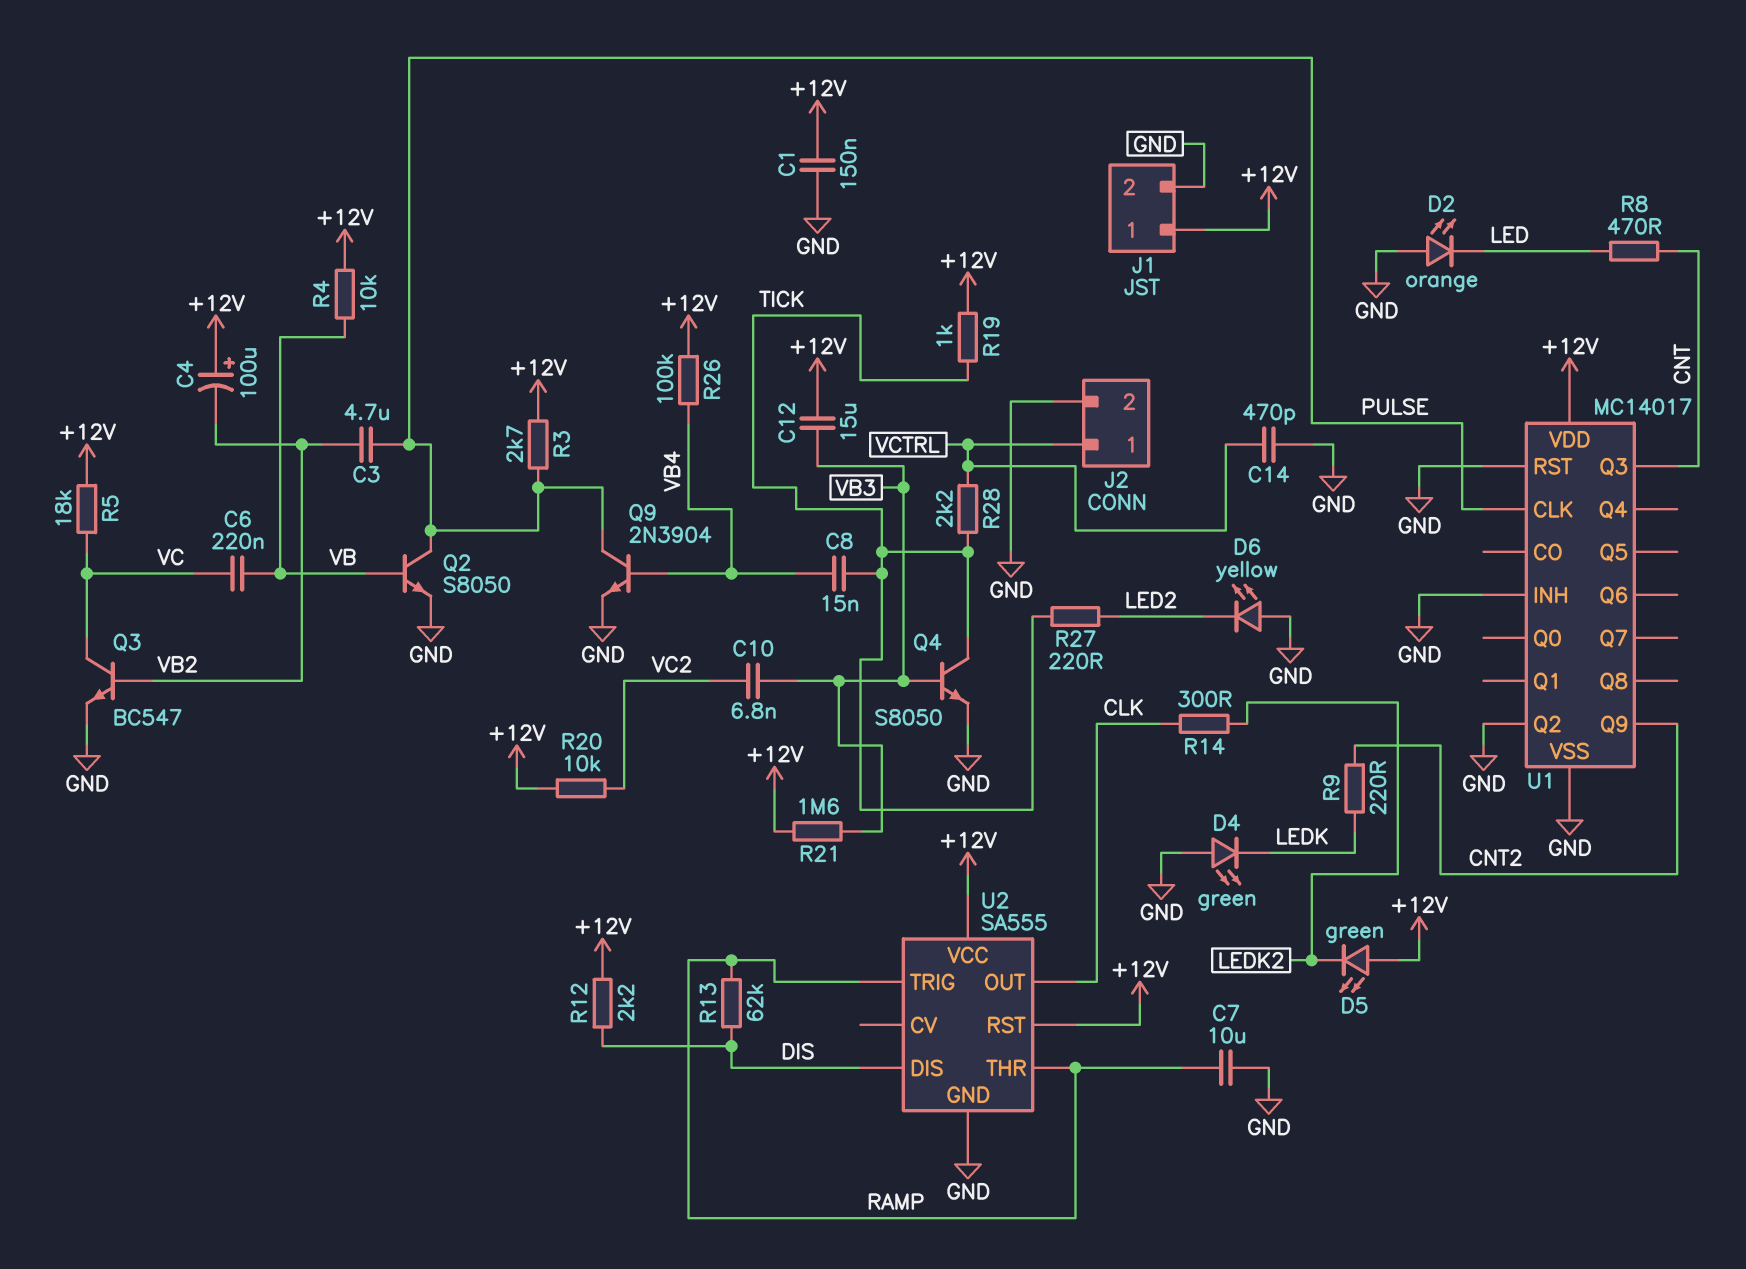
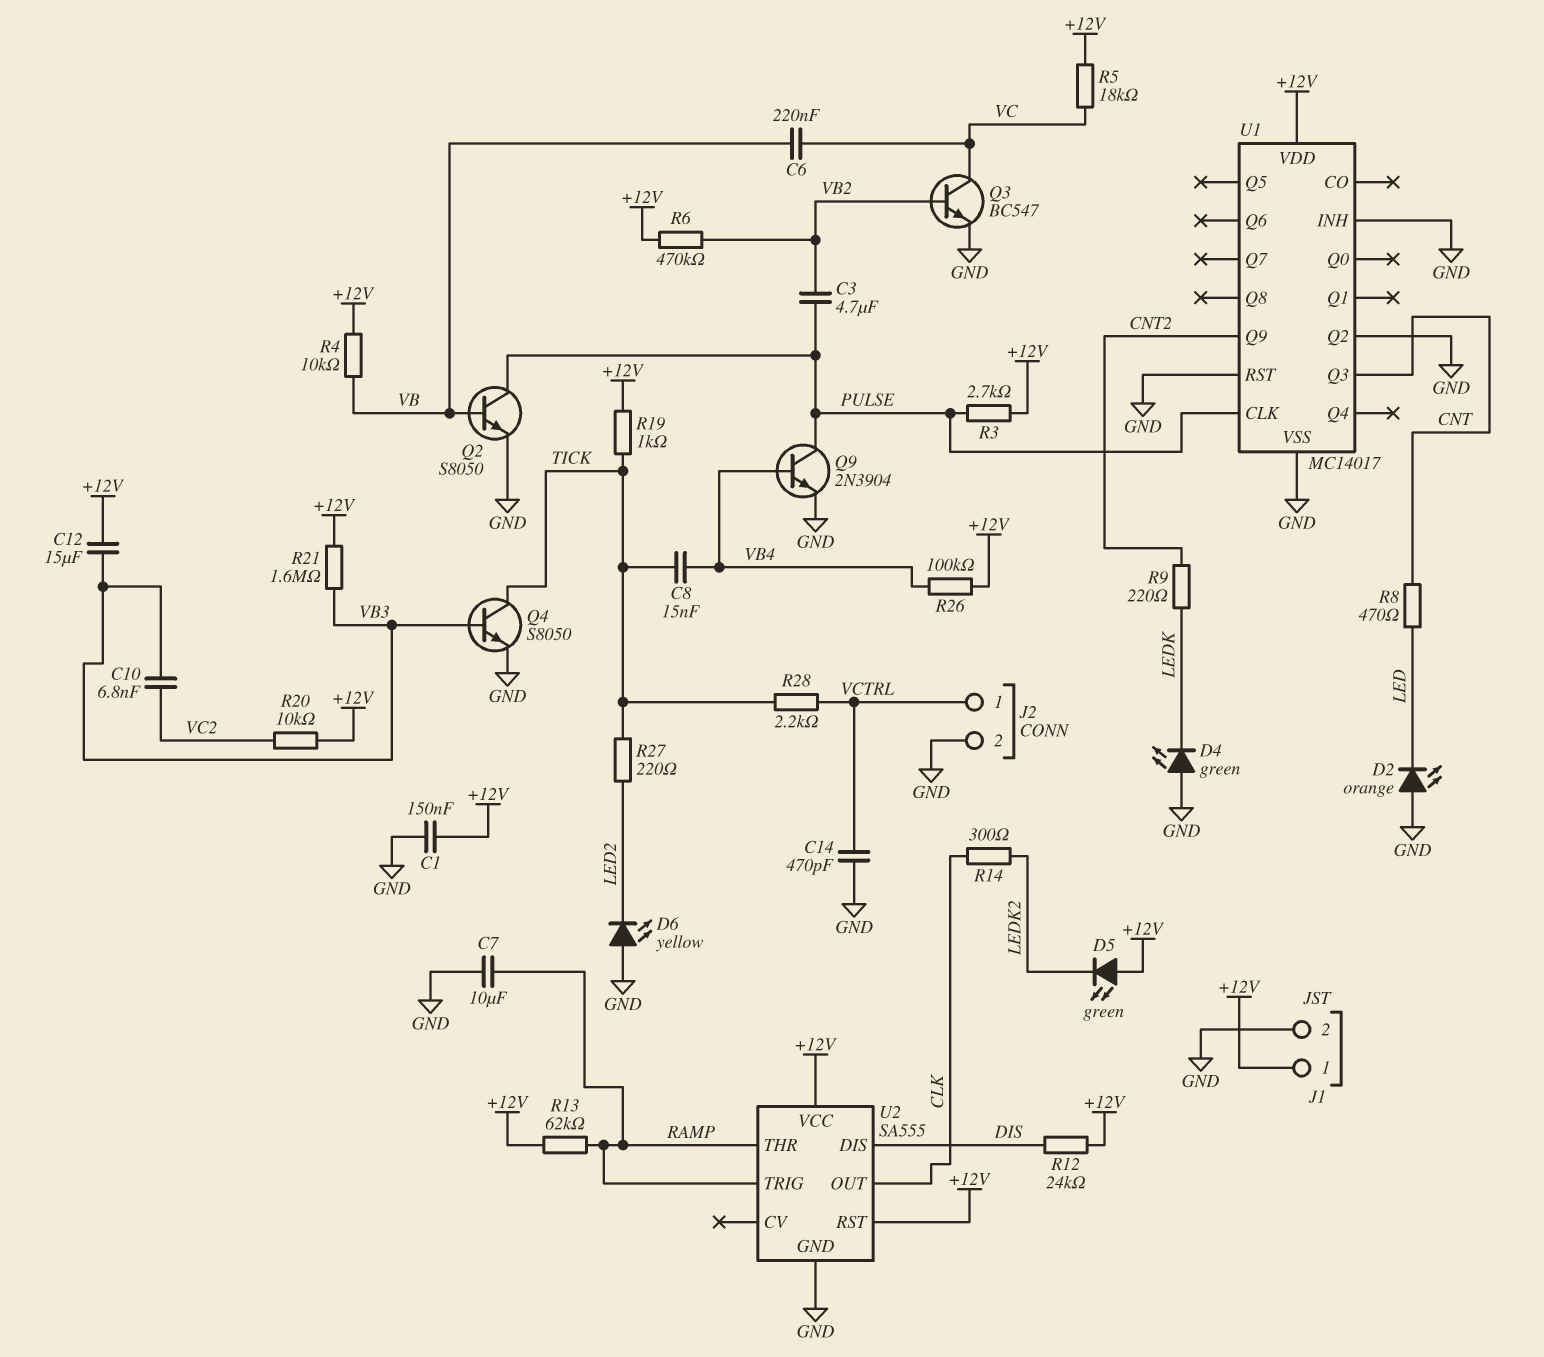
C4: 100uF (plus +12V, minus VB2) -> none
R6: none -> 470k (+12V, VB2)
R12: 2.2k (+12V, DIS) -> 24k (+12V, DIS)
R13: 62k (DIS, RAMP) -> 62k (+12V, RAMP)

